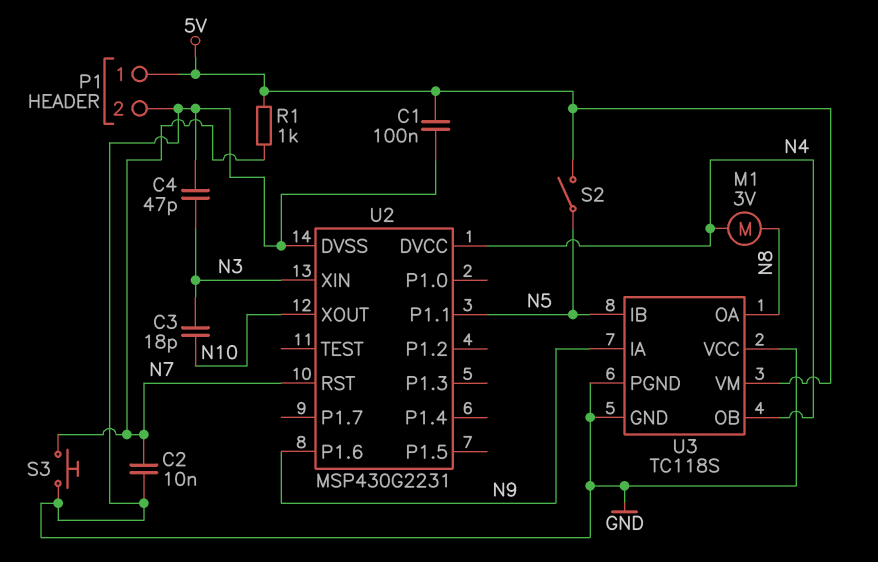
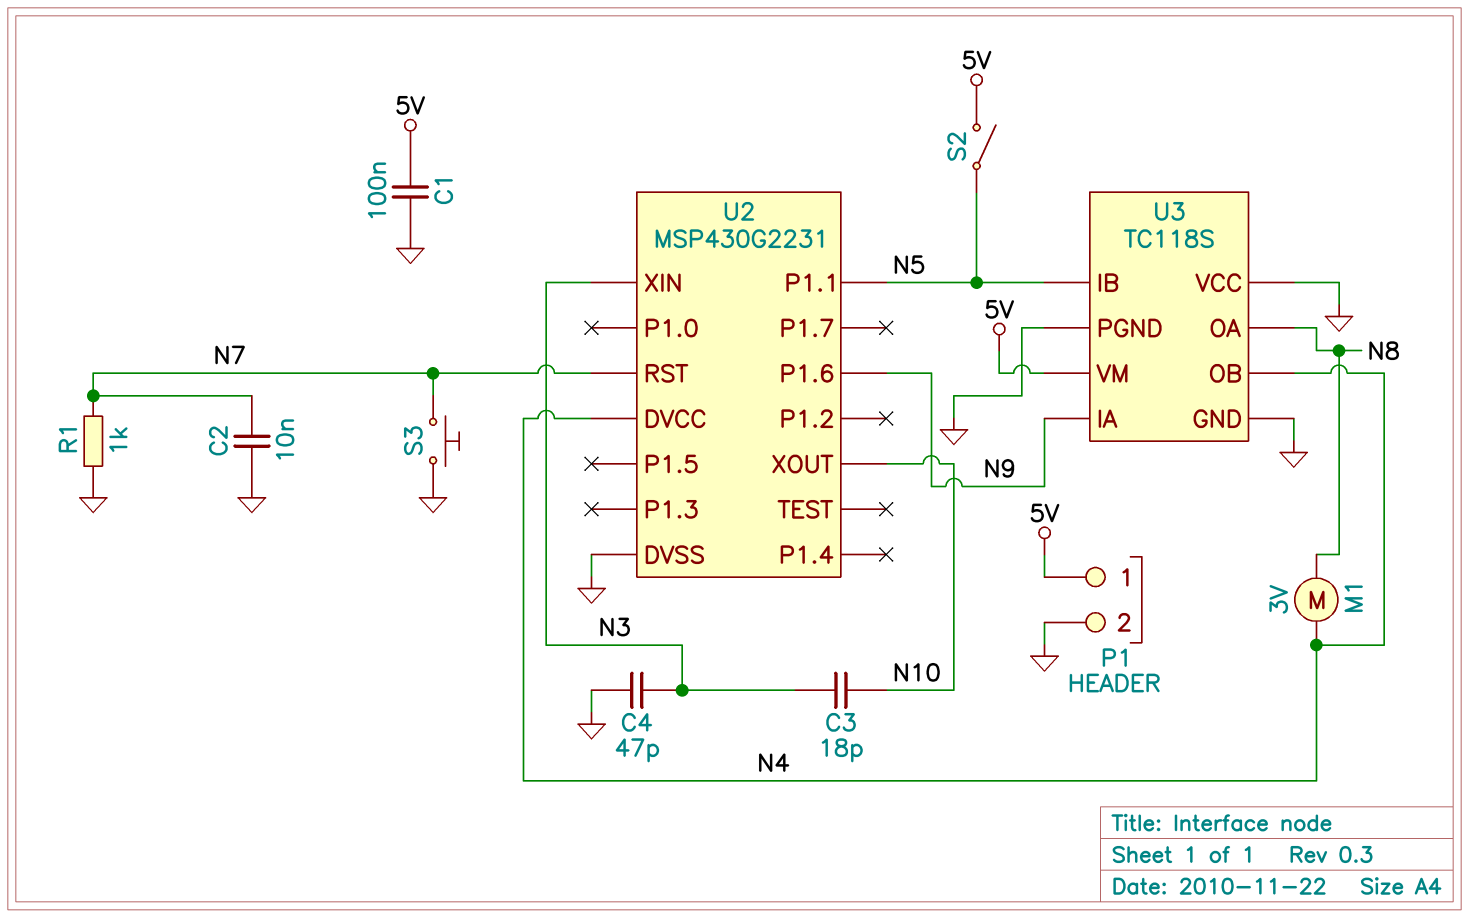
R1: 1k (5V, N7) -> 1k (GND, N7)

